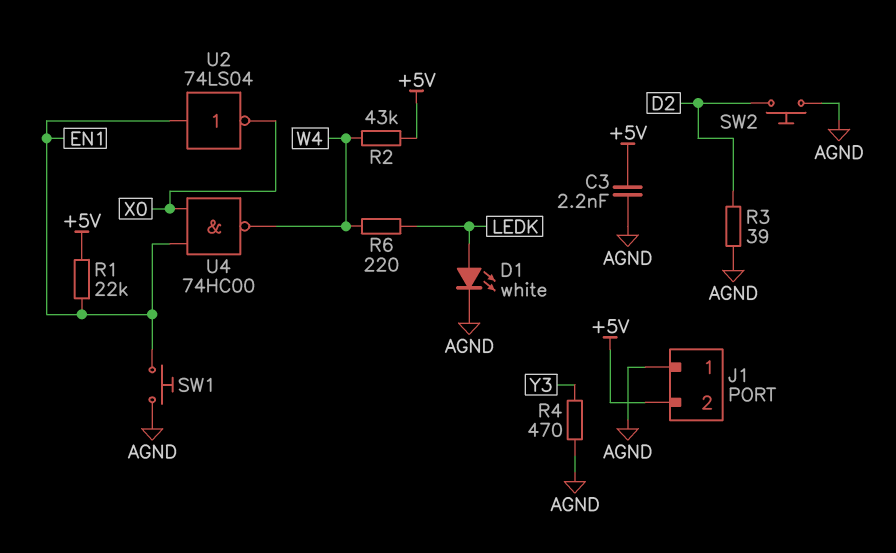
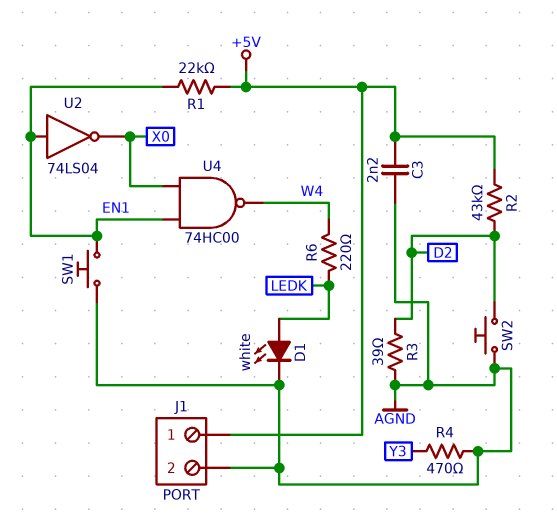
J1 pin 1: AGND -> +5V
J1 pin 2: +5V -> AGND
R2: 43k (+5V, W4) -> 43k (+5V, D2)

